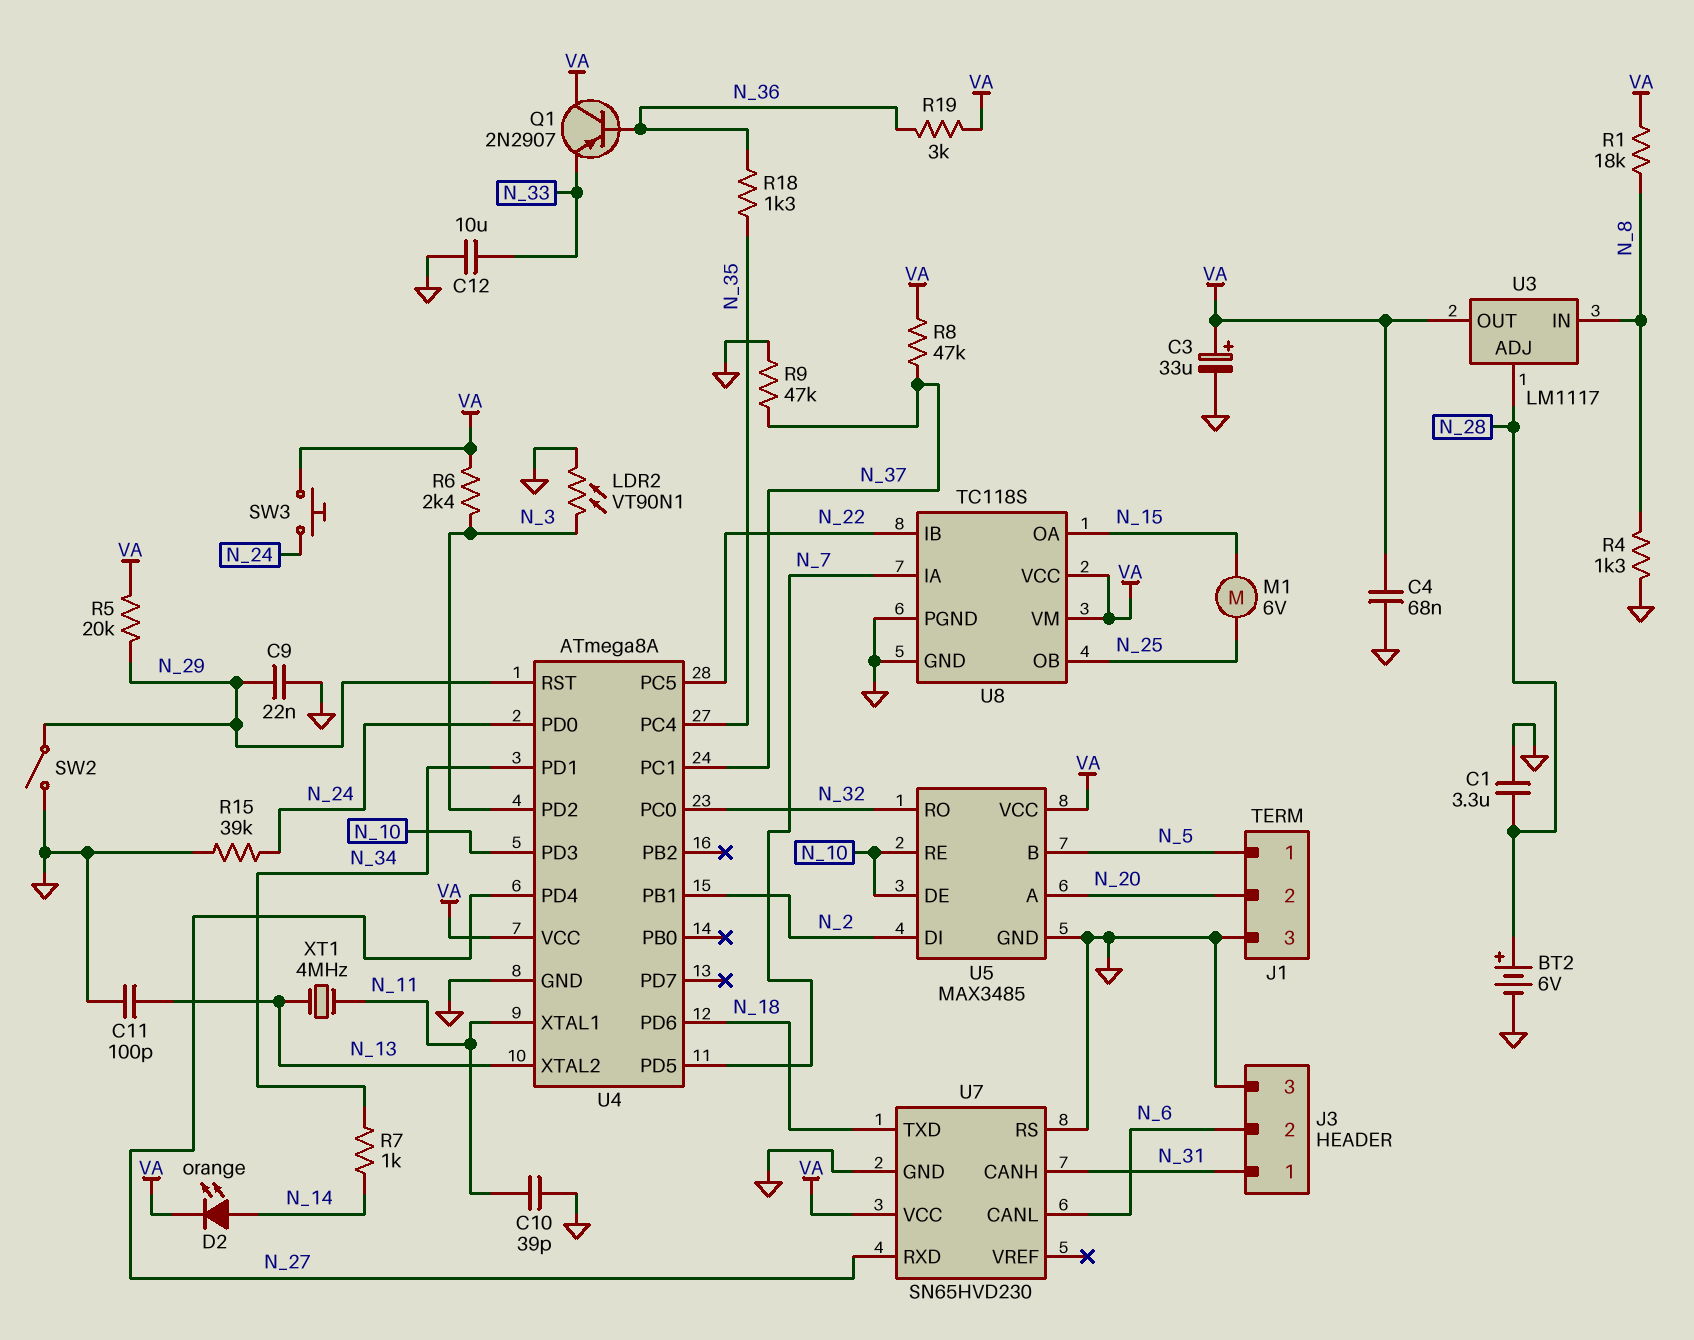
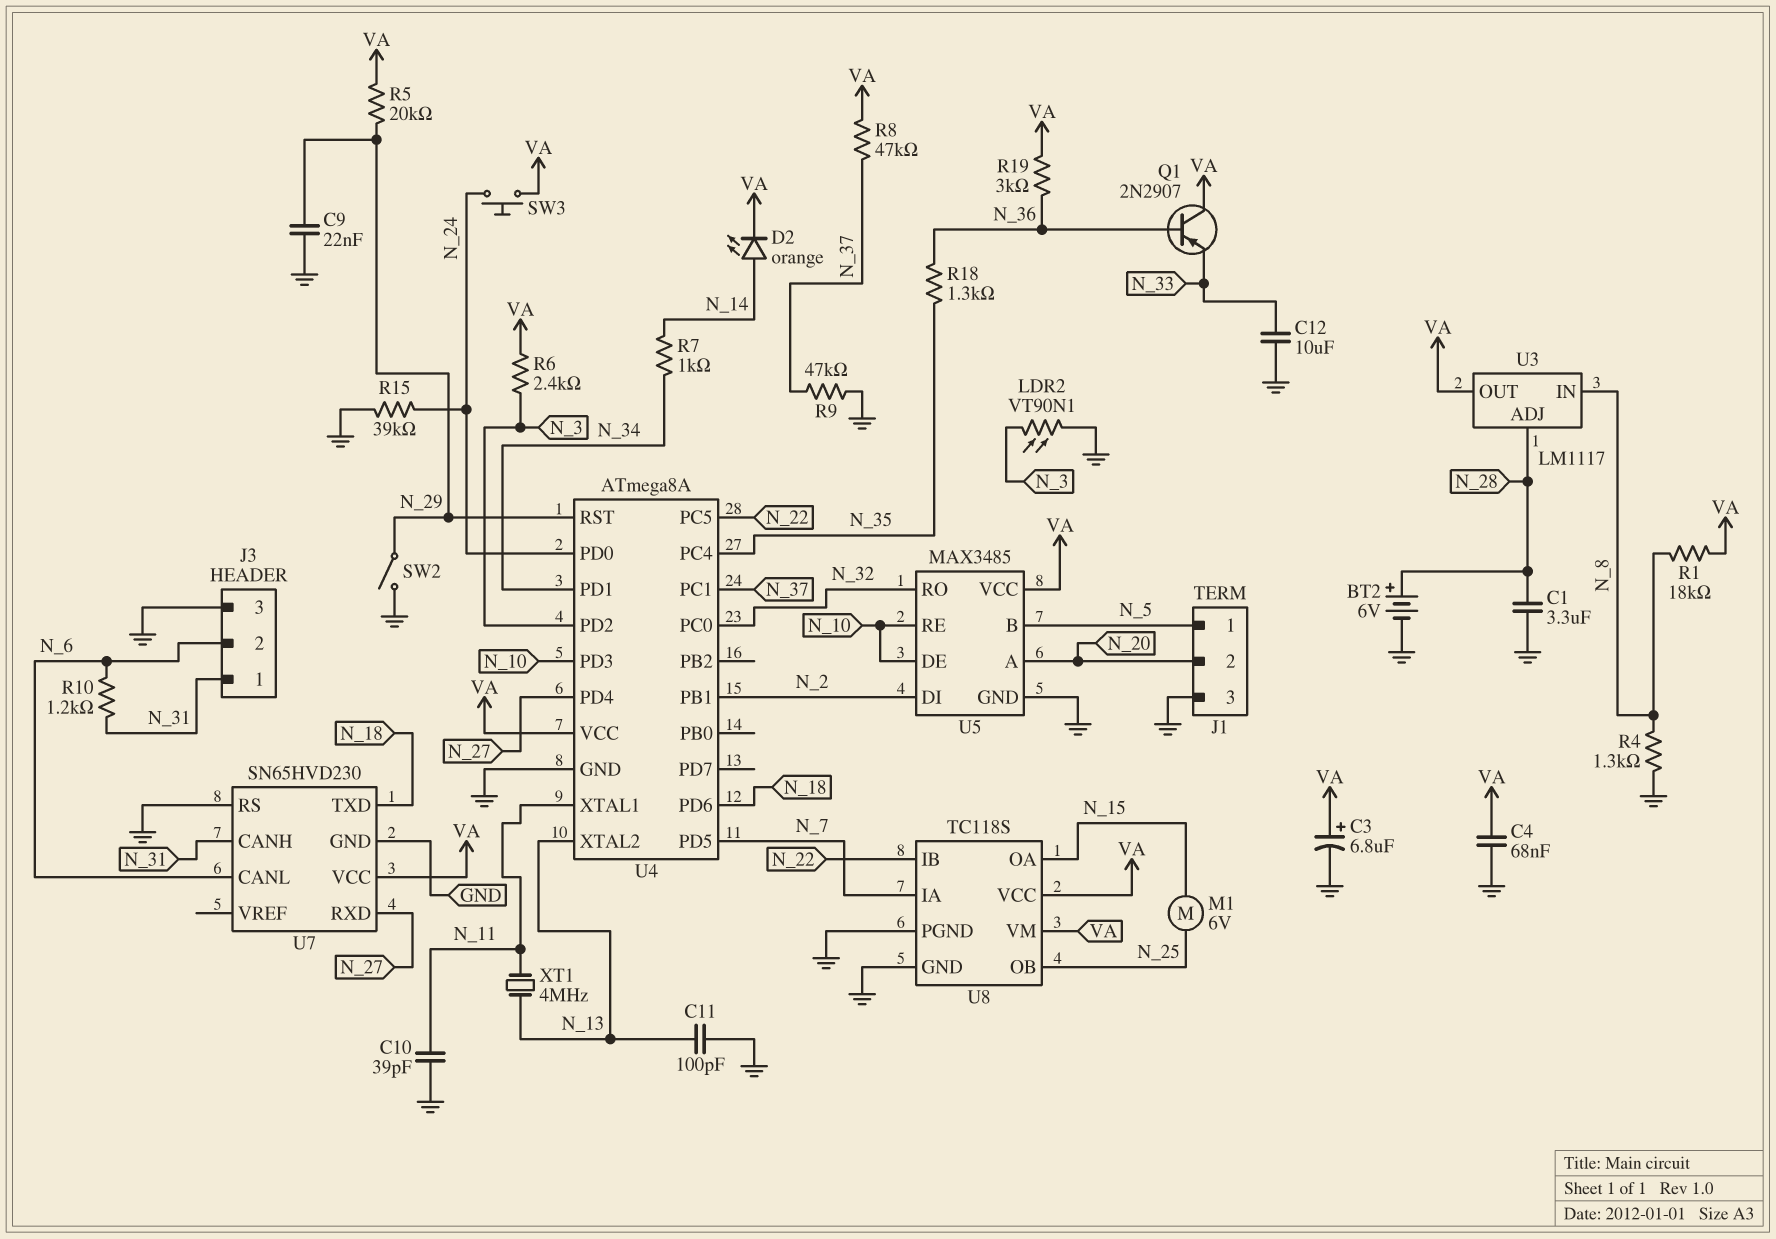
C3: 33uF (plus VA, minus GND) -> 6.8uF (plus VA, minus GND)
R10: none -> 1.2k (N_6, N_31)

